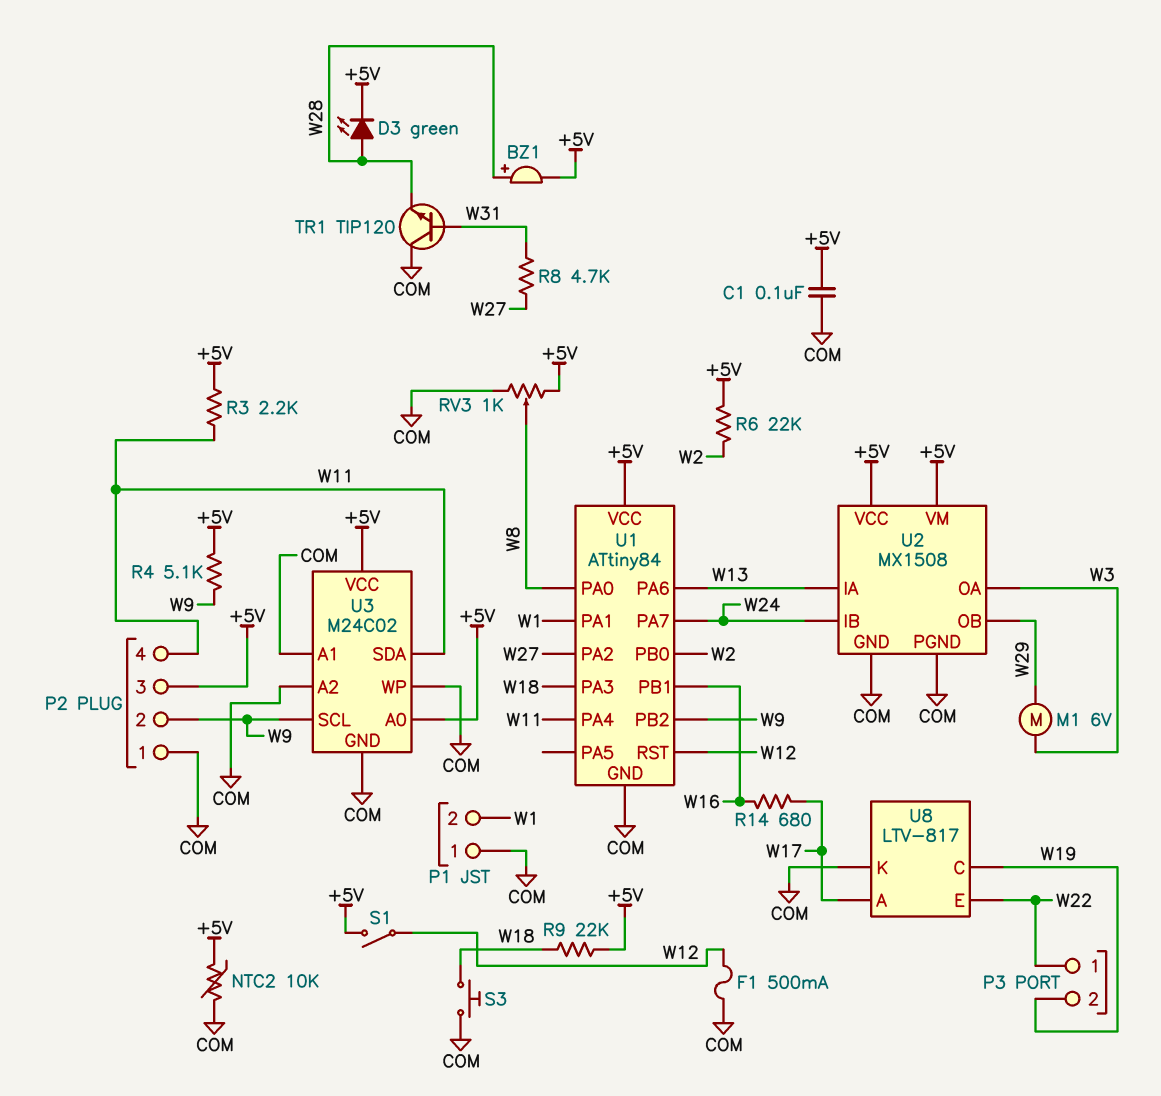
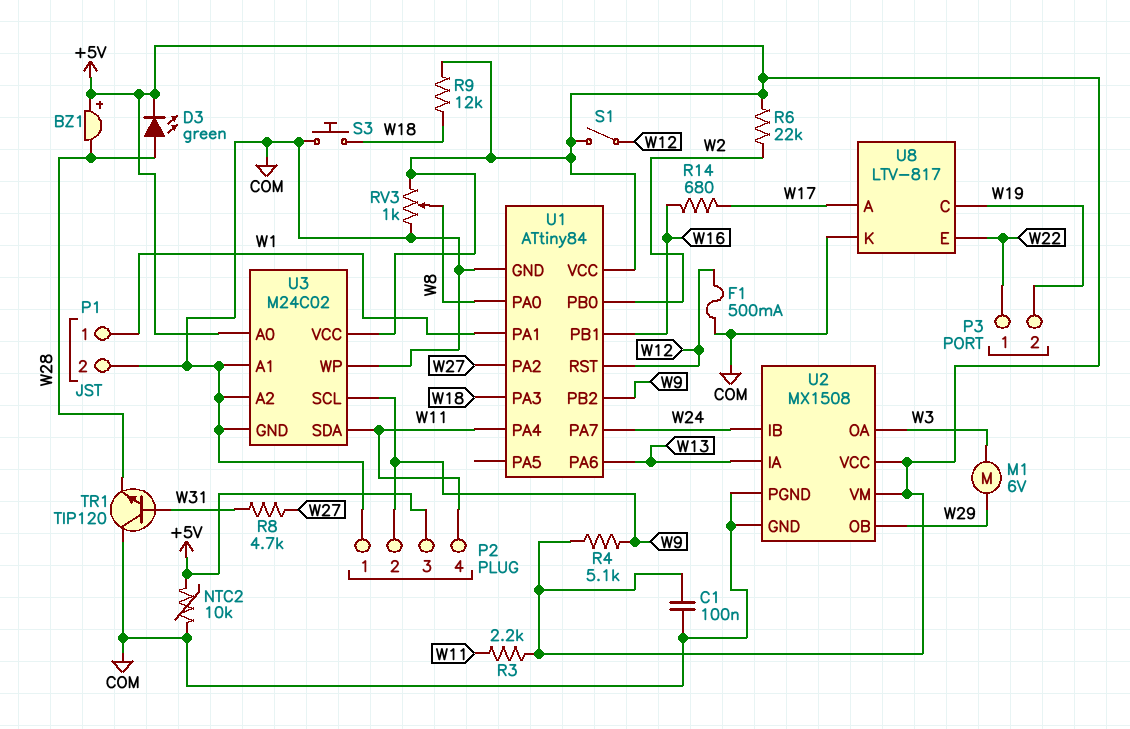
BZ1: buzzer (plus W28, minus +5V) -> buzzer (plus +5V, minus W28)
P1 pin 1: COM -> W1
P1 pin 2: W1 -> COM
R9: 22k (+5V, W18) -> 12k (+5V, W18)

